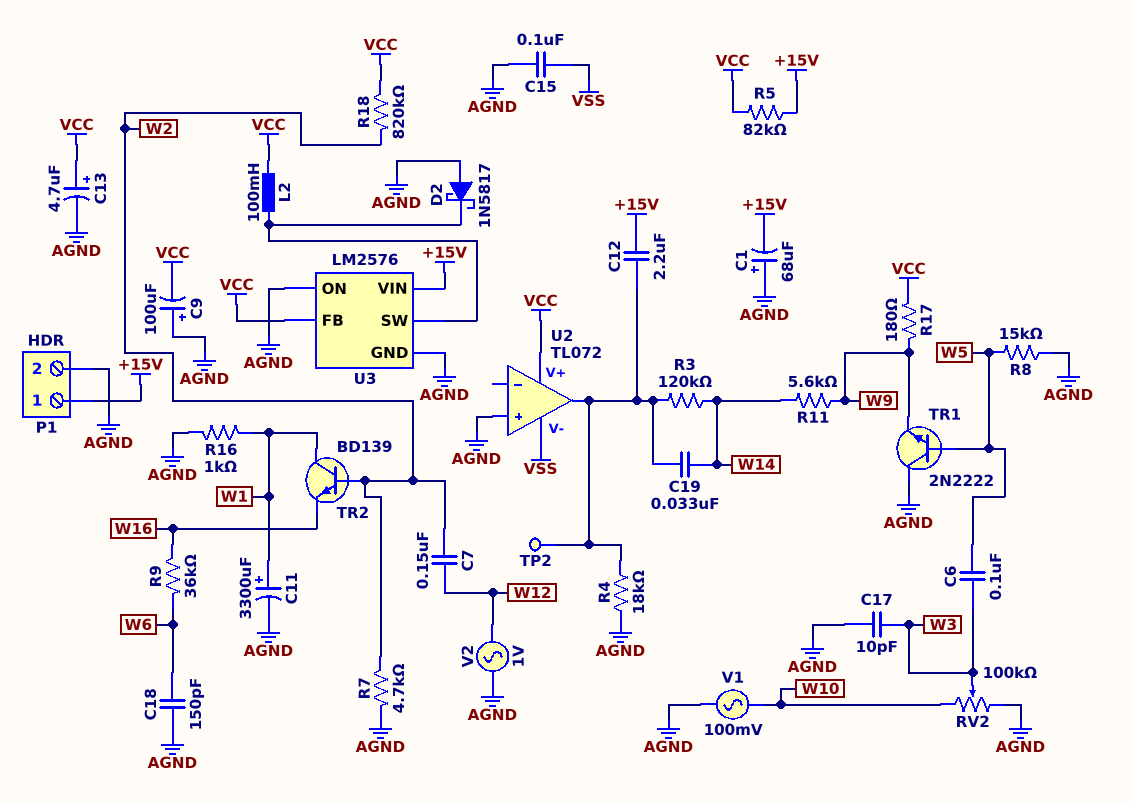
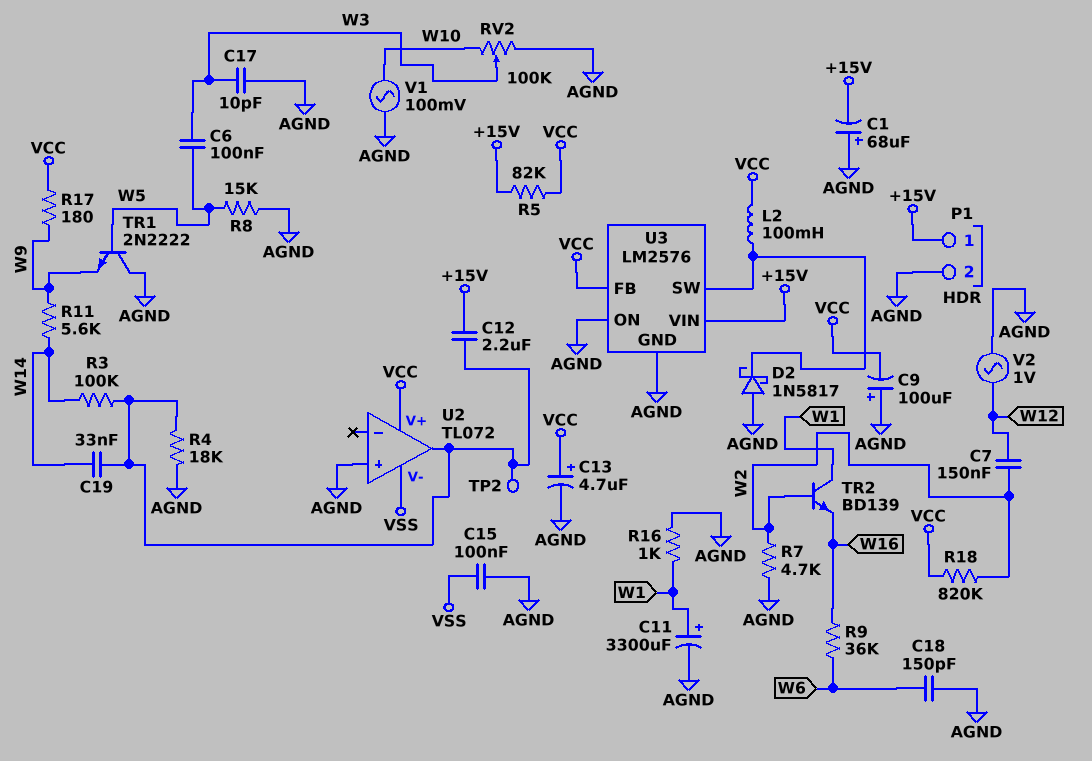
R3: 120k (U2/out, W14) -> 100k (U2/out, W14)

